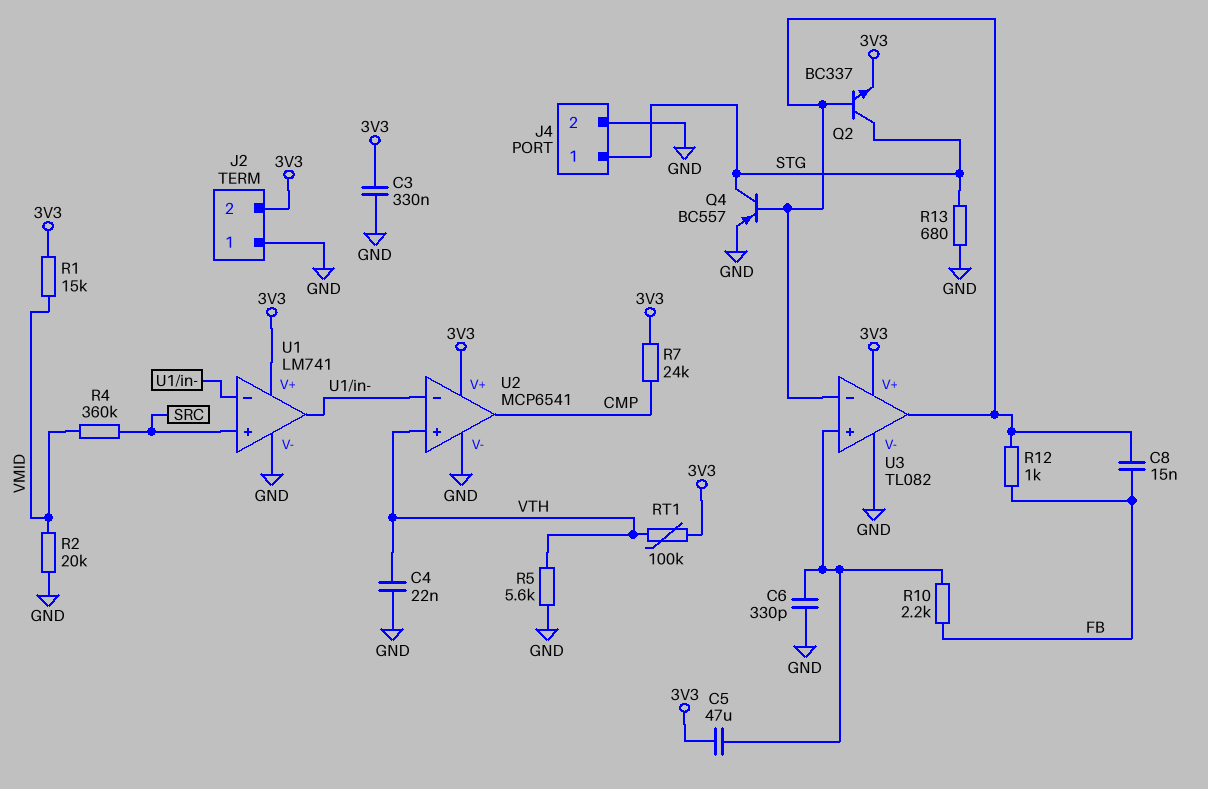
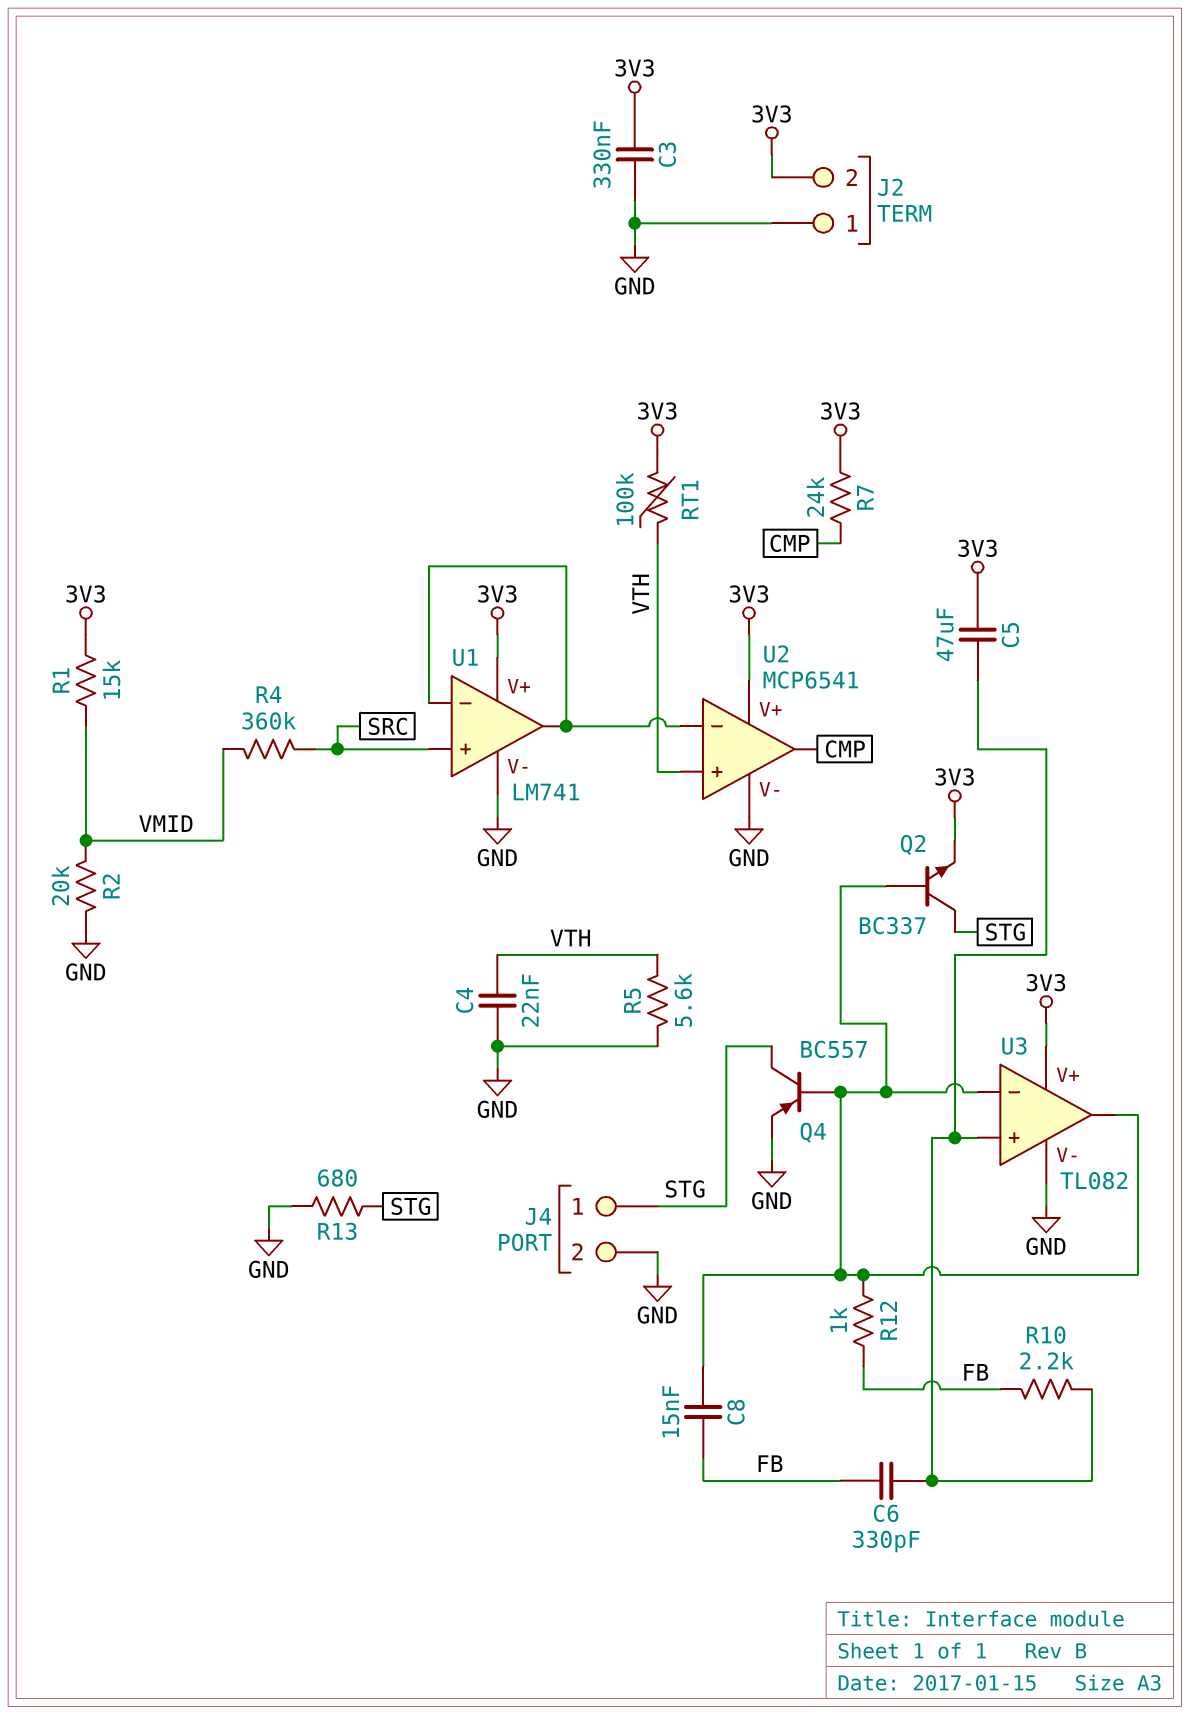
C6: 330pF (GND, U3/in+) -> 330pF (FB, U3/in+)

